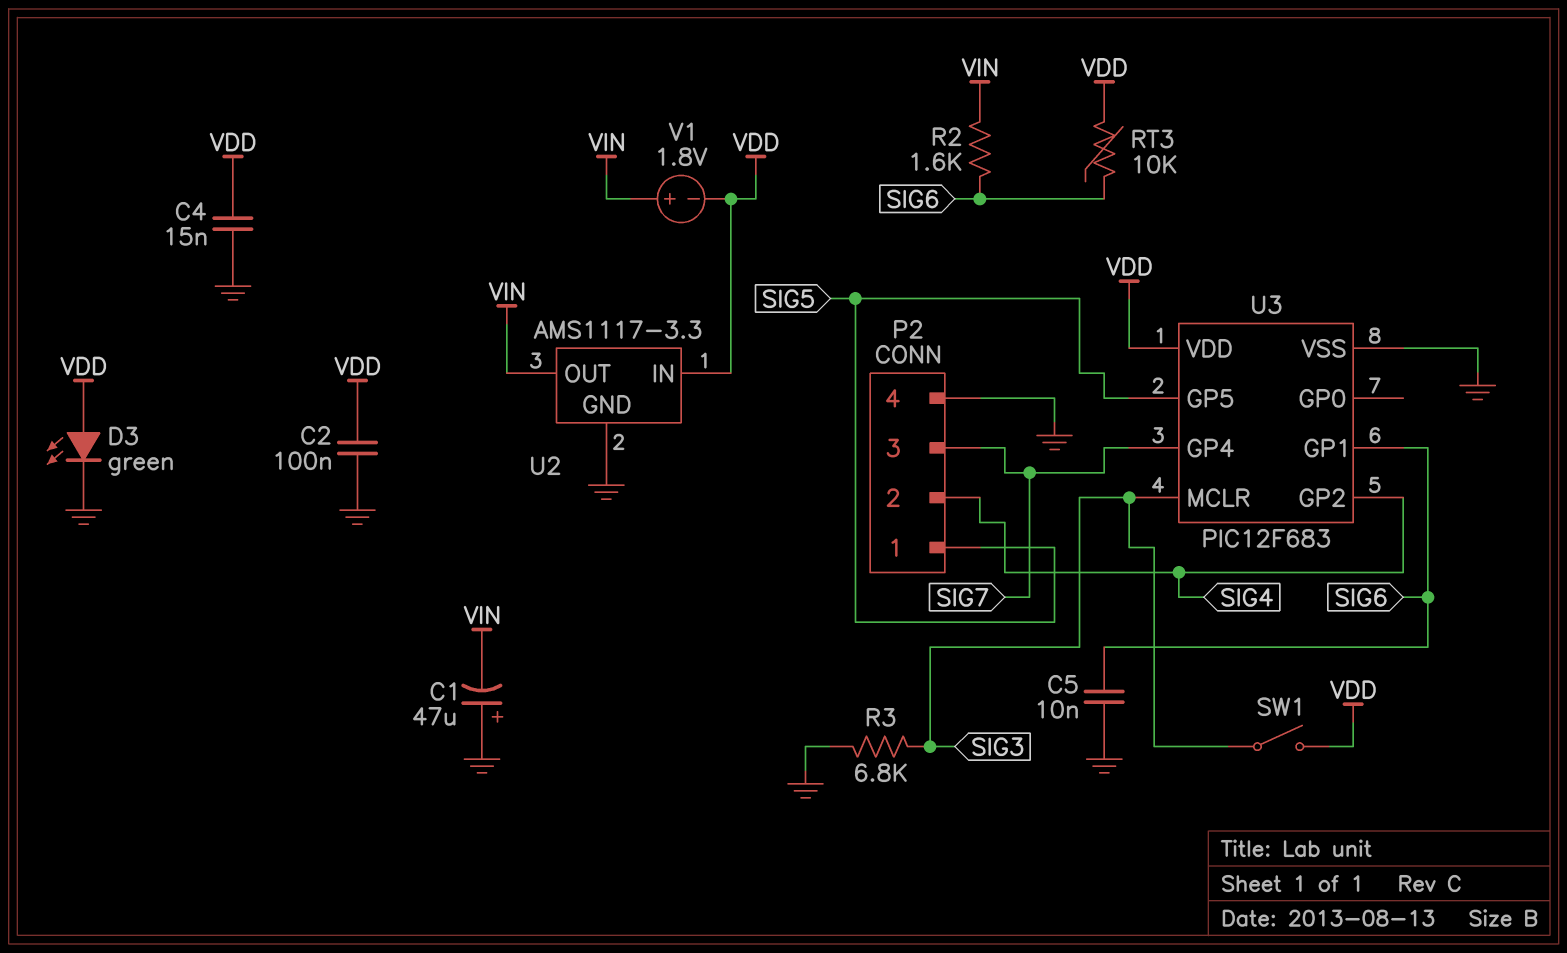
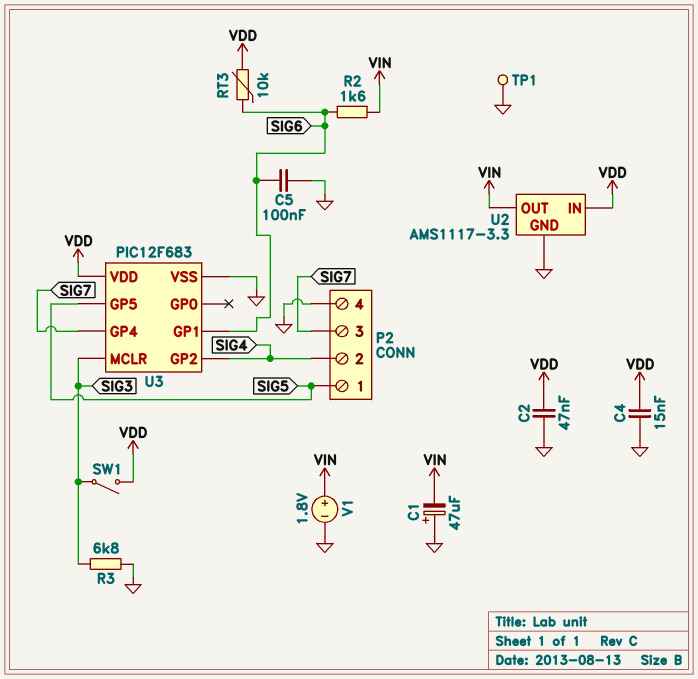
C2: 100nF (GND, VDD) -> 47nF (GND, VDD)
C5: 10nF (GND, SIG6) -> 100nF (GND, SIG6)
D3: LED green (A VDD, K GND) -> none
TP1: none -> test point (GND)
V1: 1.8V (plus VIN, minus VDD) -> 1.8V (plus VIN, minus GND)

